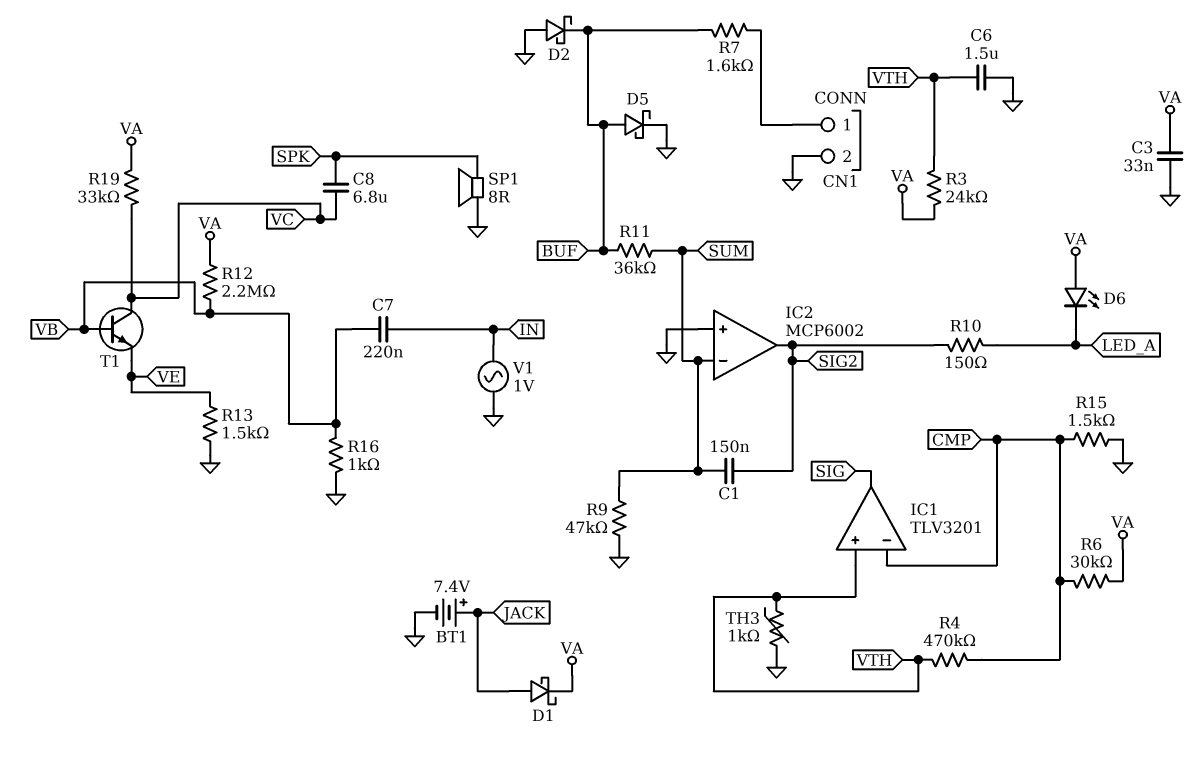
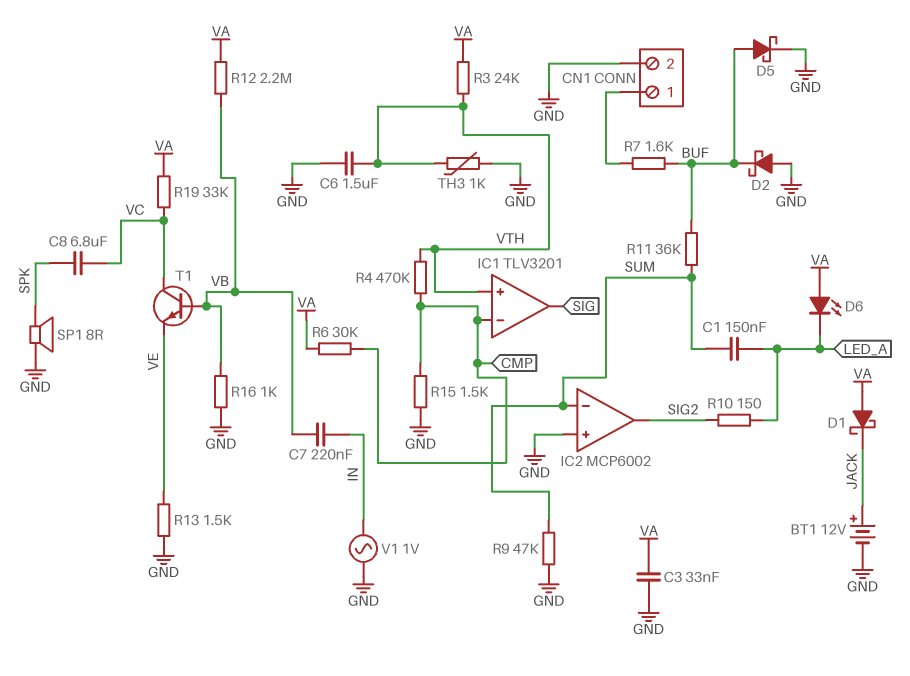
BT1: 7.4V (plus JACK, minus GND) -> 12V (plus JACK, minus GND)
C1: 150nF (SIG2, SUM) -> 150nF (LED_A, SUM)
D1: schottky (A JACK, K VA) -> schottky (A VA, K JACK)

